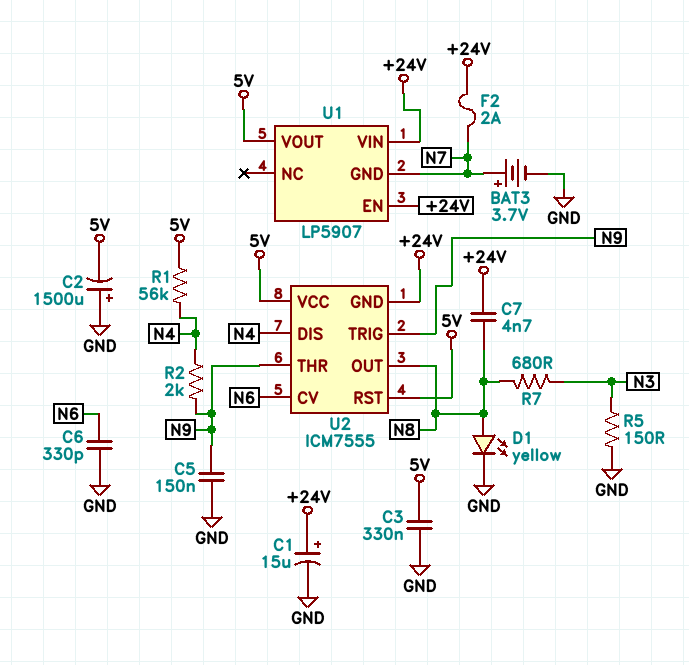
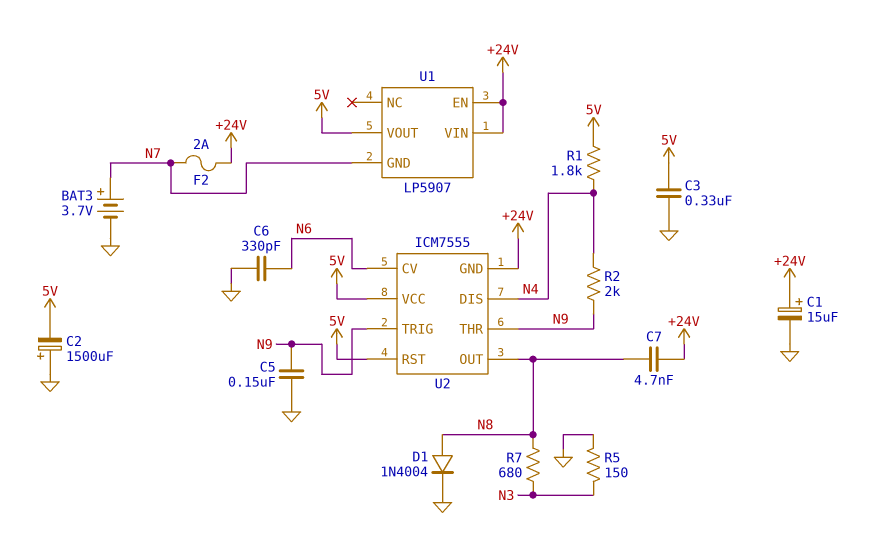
D1: LED yellow (A N8, K GND) -> diode 1N4004 (A N8, K GND)
R1: 56k (5V, N4) -> 1.8k (5V, N4)

